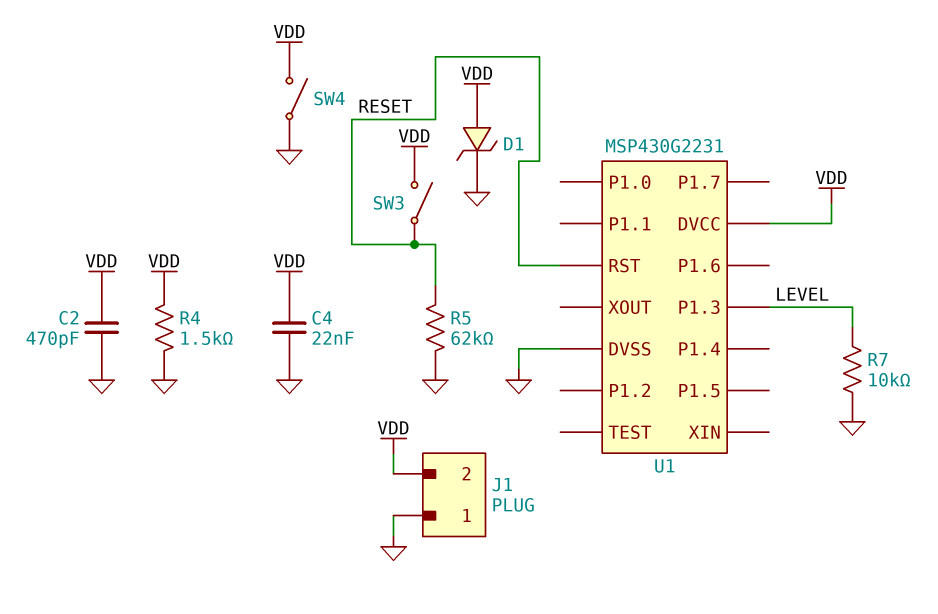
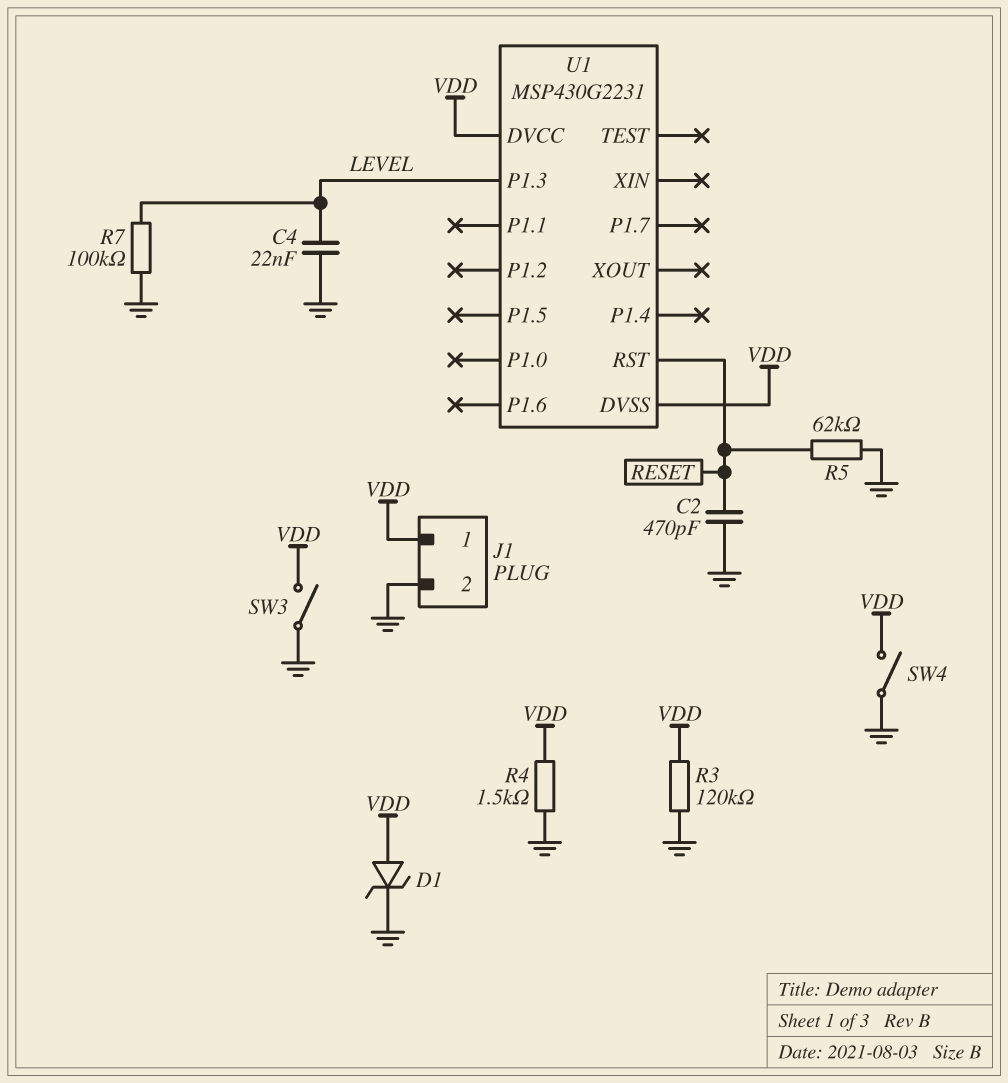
C2: 470pF (GND, VDD) -> 470pF (GND, RESET)
C4: 22nF (GND, VDD) -> 22nF (GND, LEVEL)
J1 pin 1: GND -> VDD
J1 pin 2: VDD -> GND
R3: none -> 120k (GND, VDD)
R7: 10k (GND, LEVEL) -> 100k (GND, LEVEL)
SW3: switch (RESET, VDD) -> switch (GND, VDD)
U1 pin DVSS: GND -> VDD

